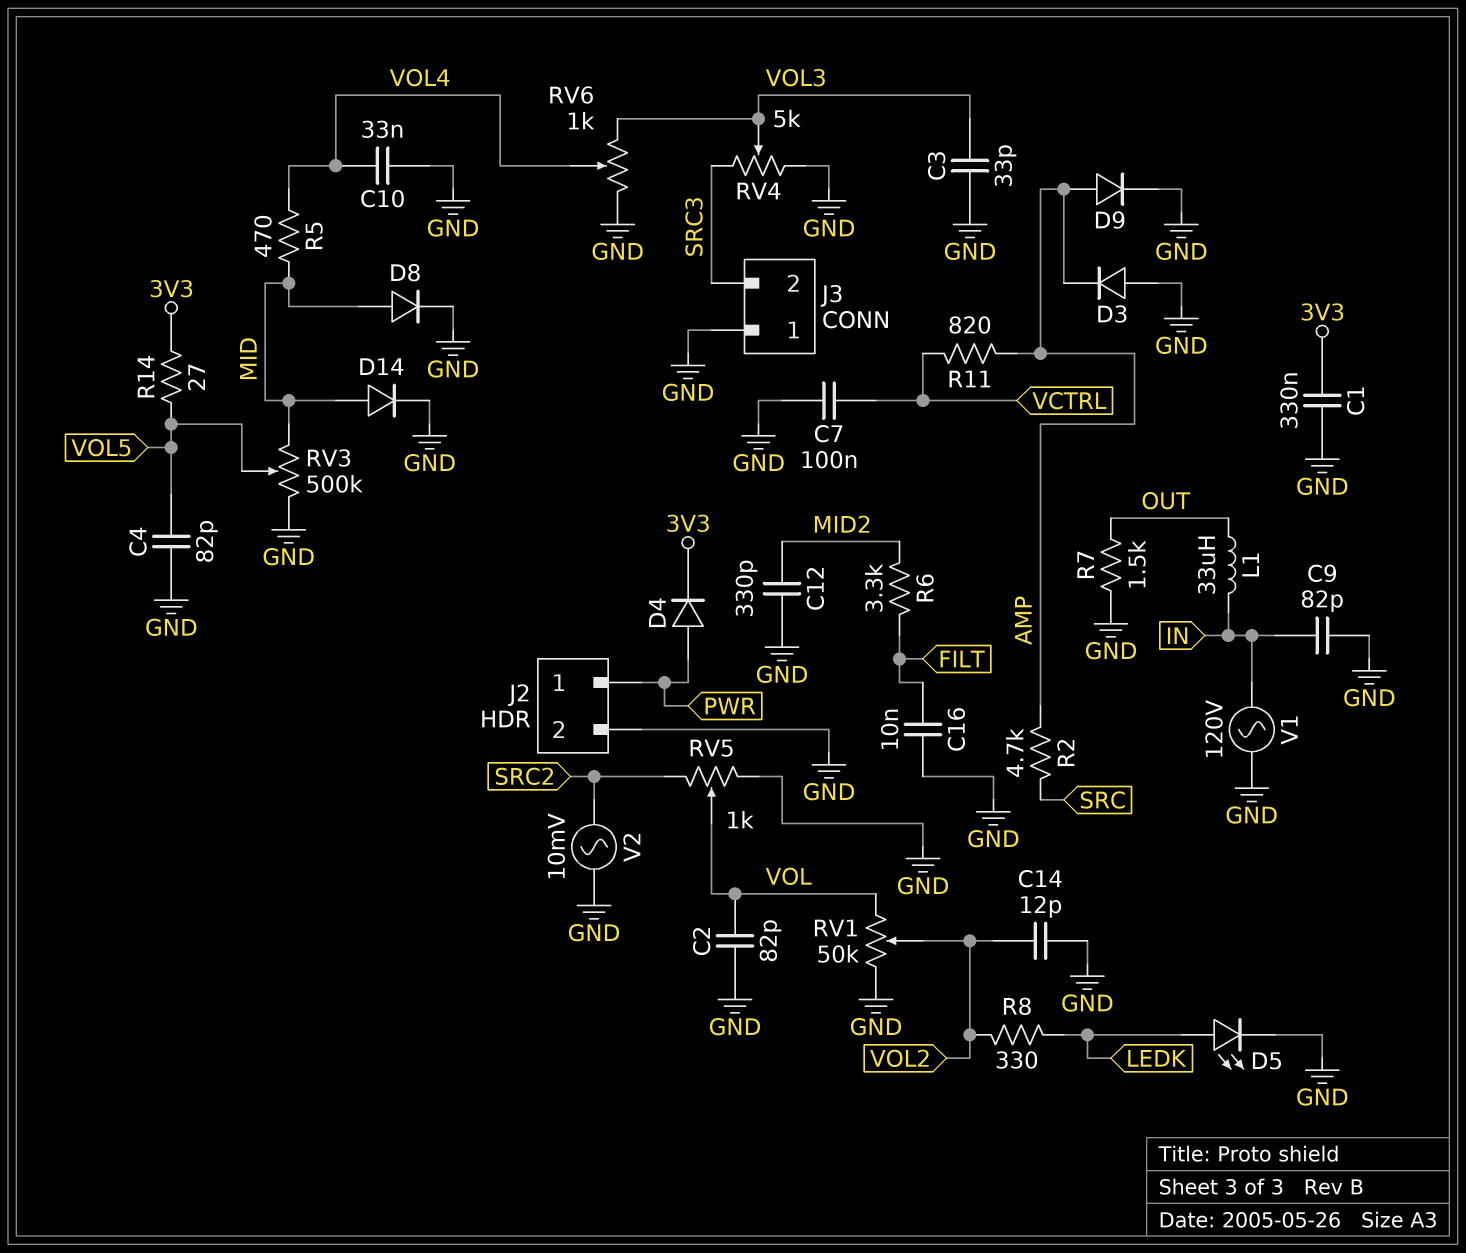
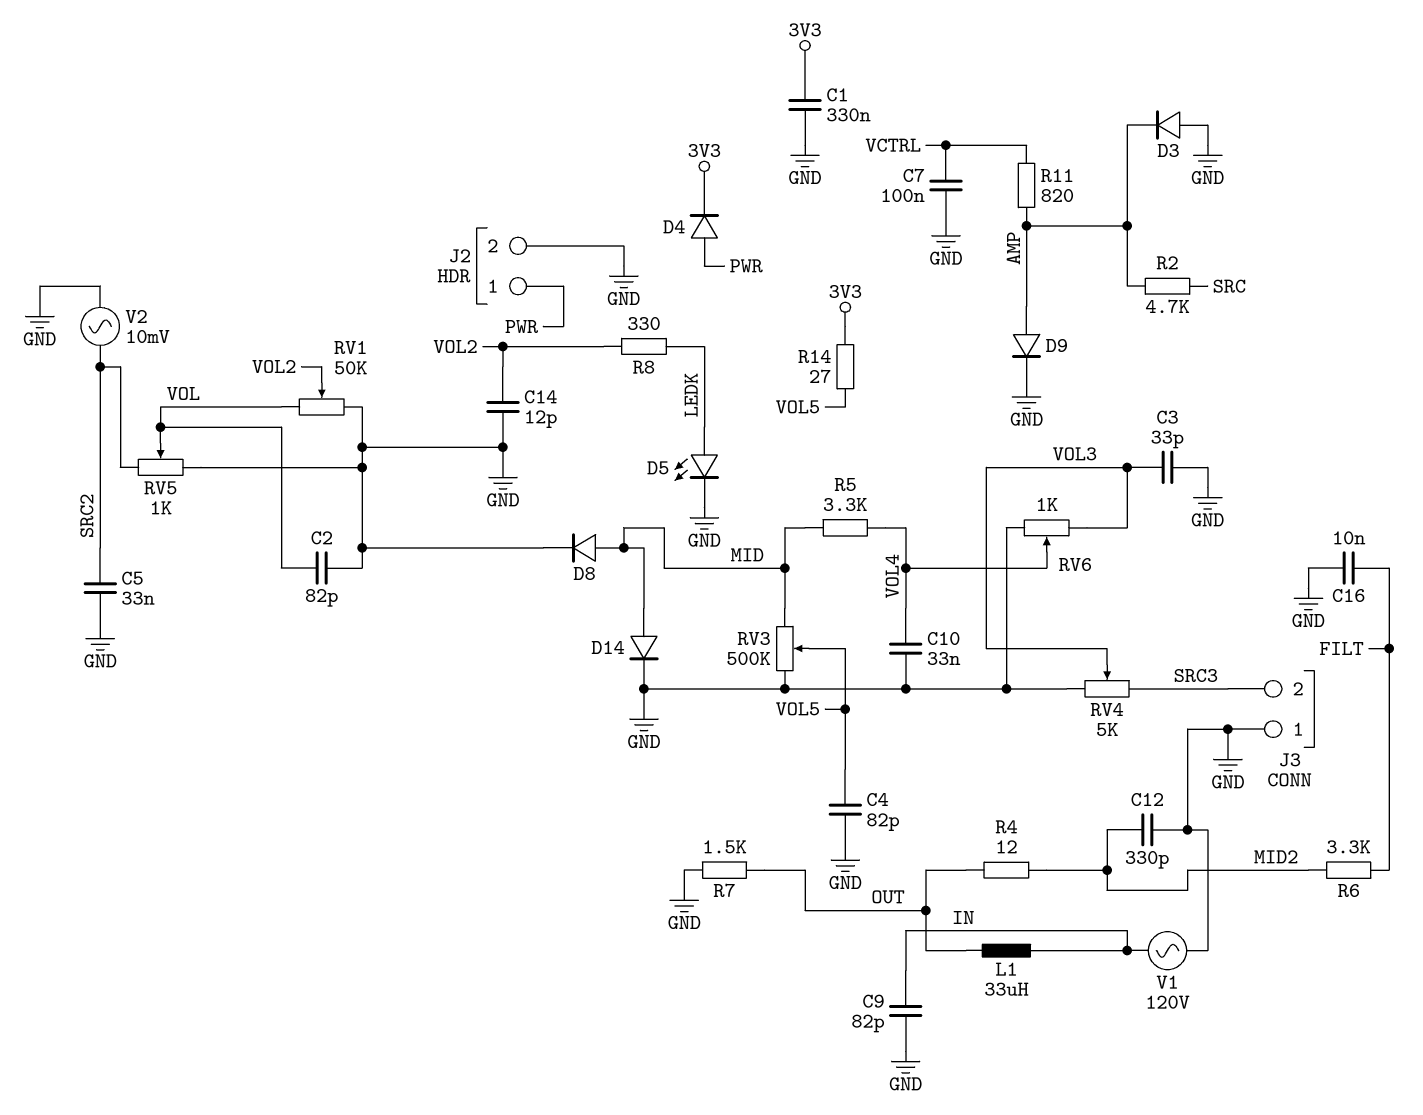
C5: none -> 33nF (GND, SRC2)
R4: none -> 12 (MID2, OUT)
R5: 470 (MID, VOL4) -> 3.3k (MID, VOL4)

